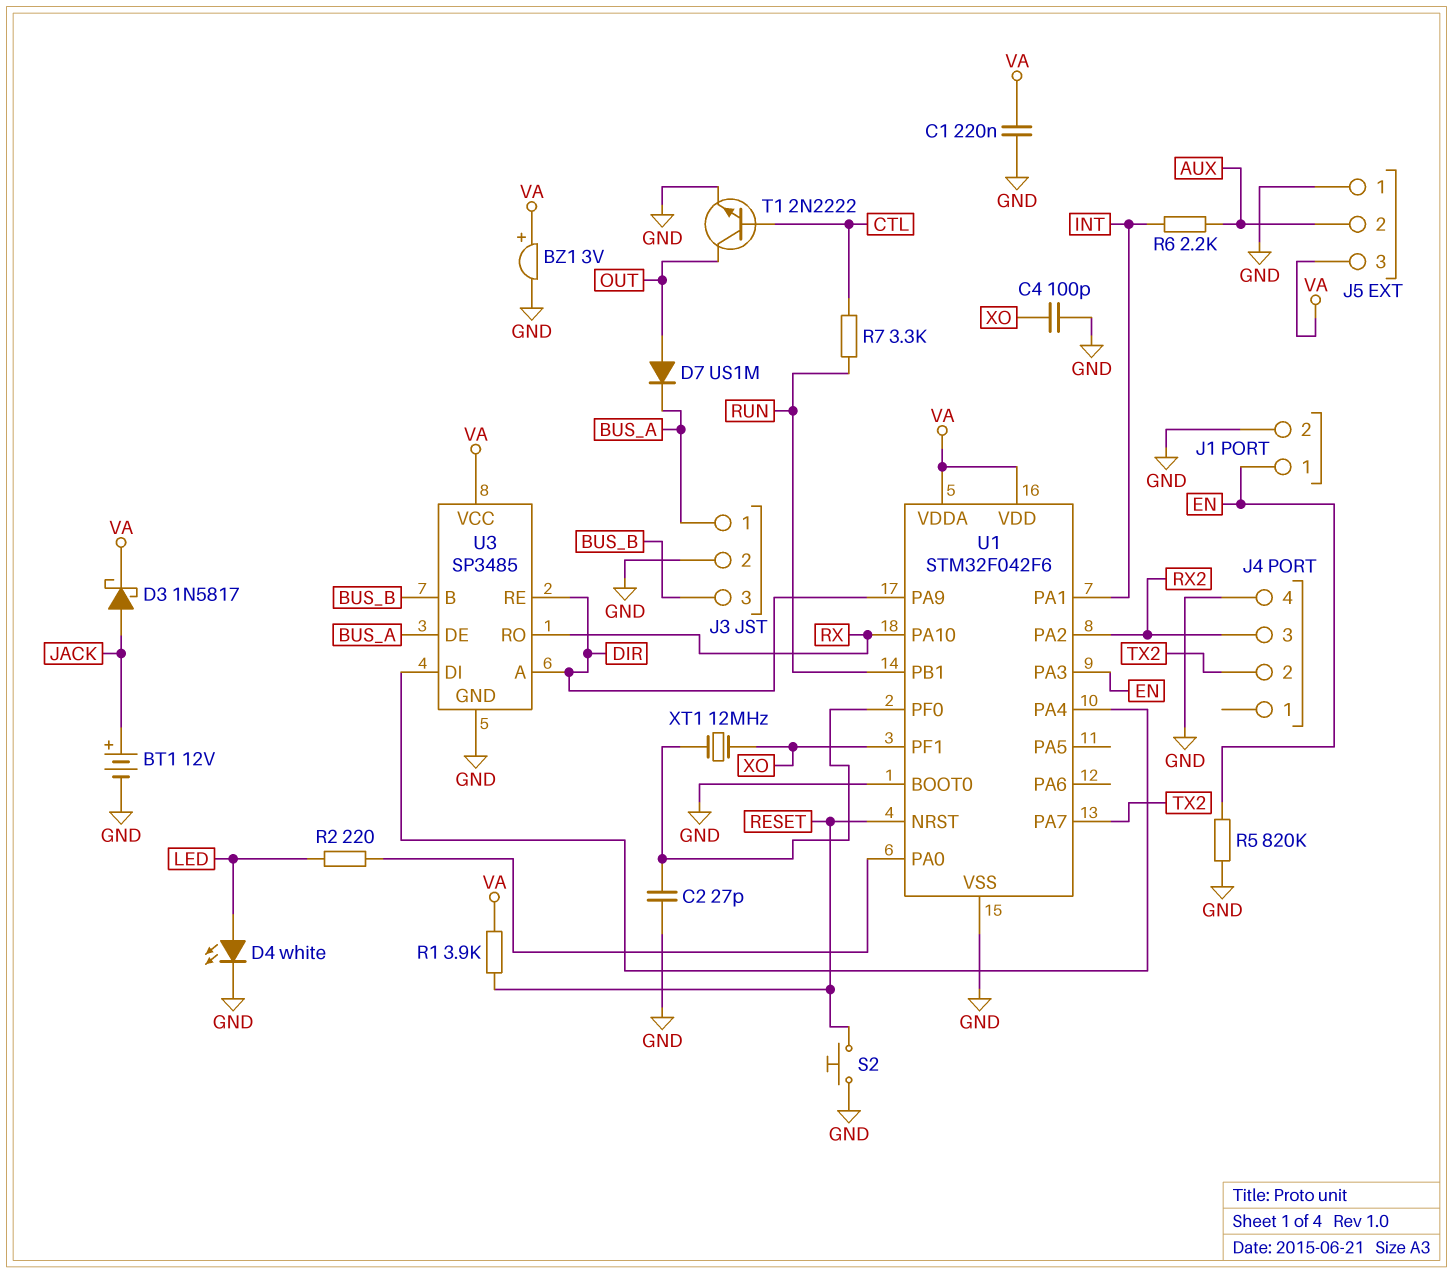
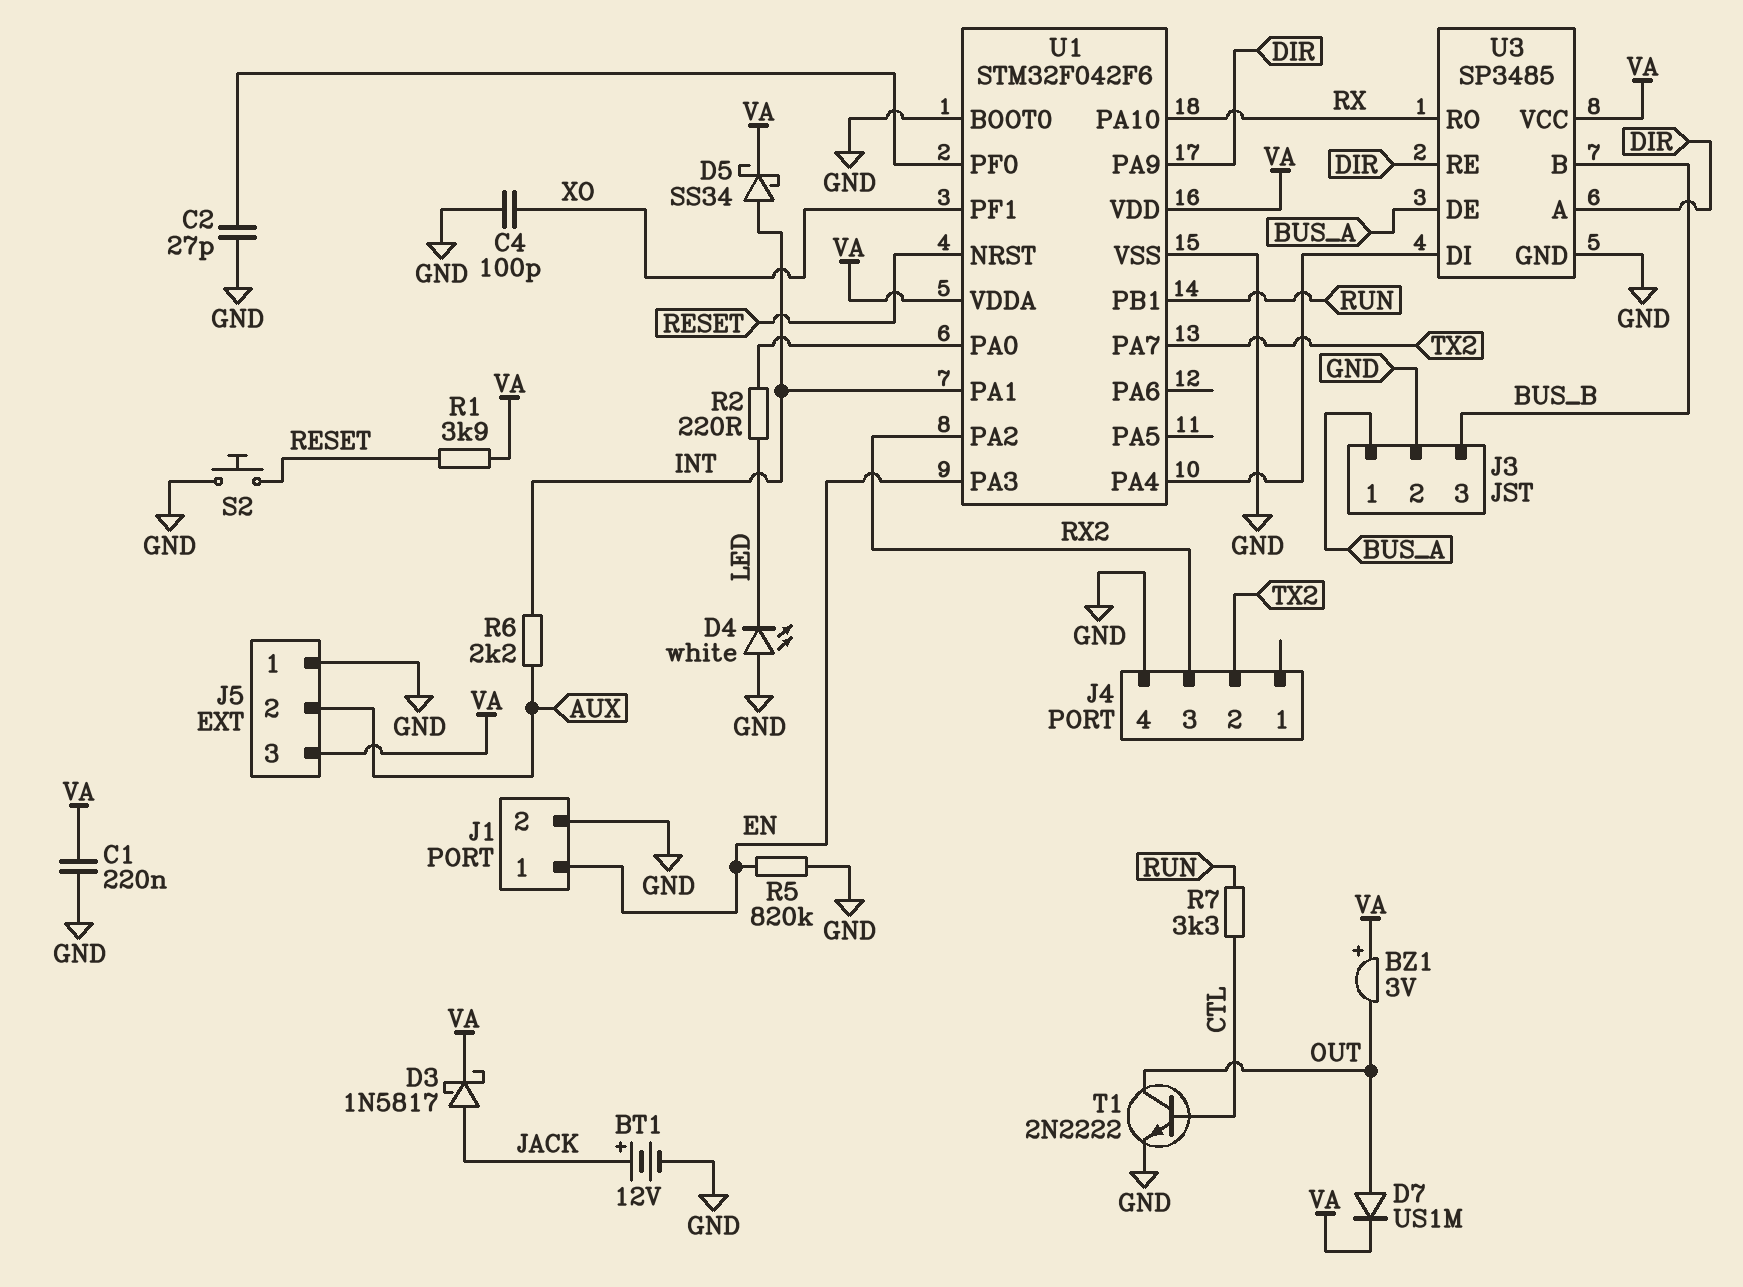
BZ1: buzzer 3V (plus VA, minus GND) -> buzzer 3V (plus VA, minus OUT)
D4: LED white (A LED, K GND) -> LED white (A GND, K LED)
D5: none -> schottky SS34 (A INT, K VA)
D7: diode US1M (A OUT, K BUS_A) -> diode US1M (A OUT, K VA)
XT1: 12MHz (U1/PF0, XO) -> none

